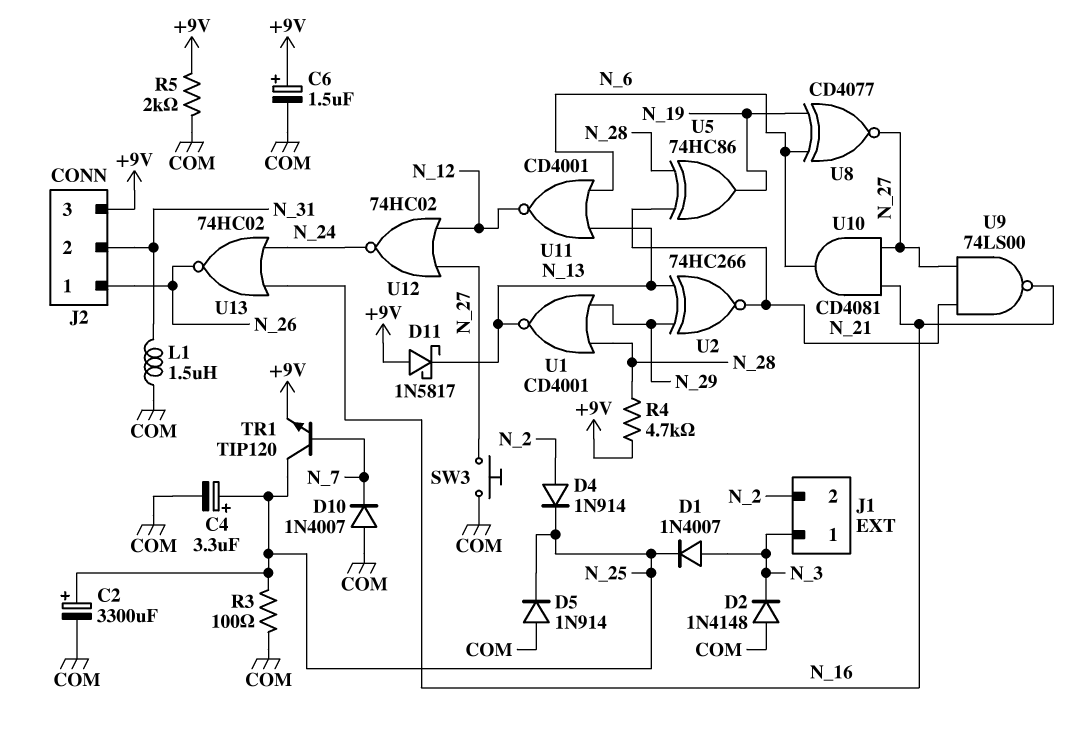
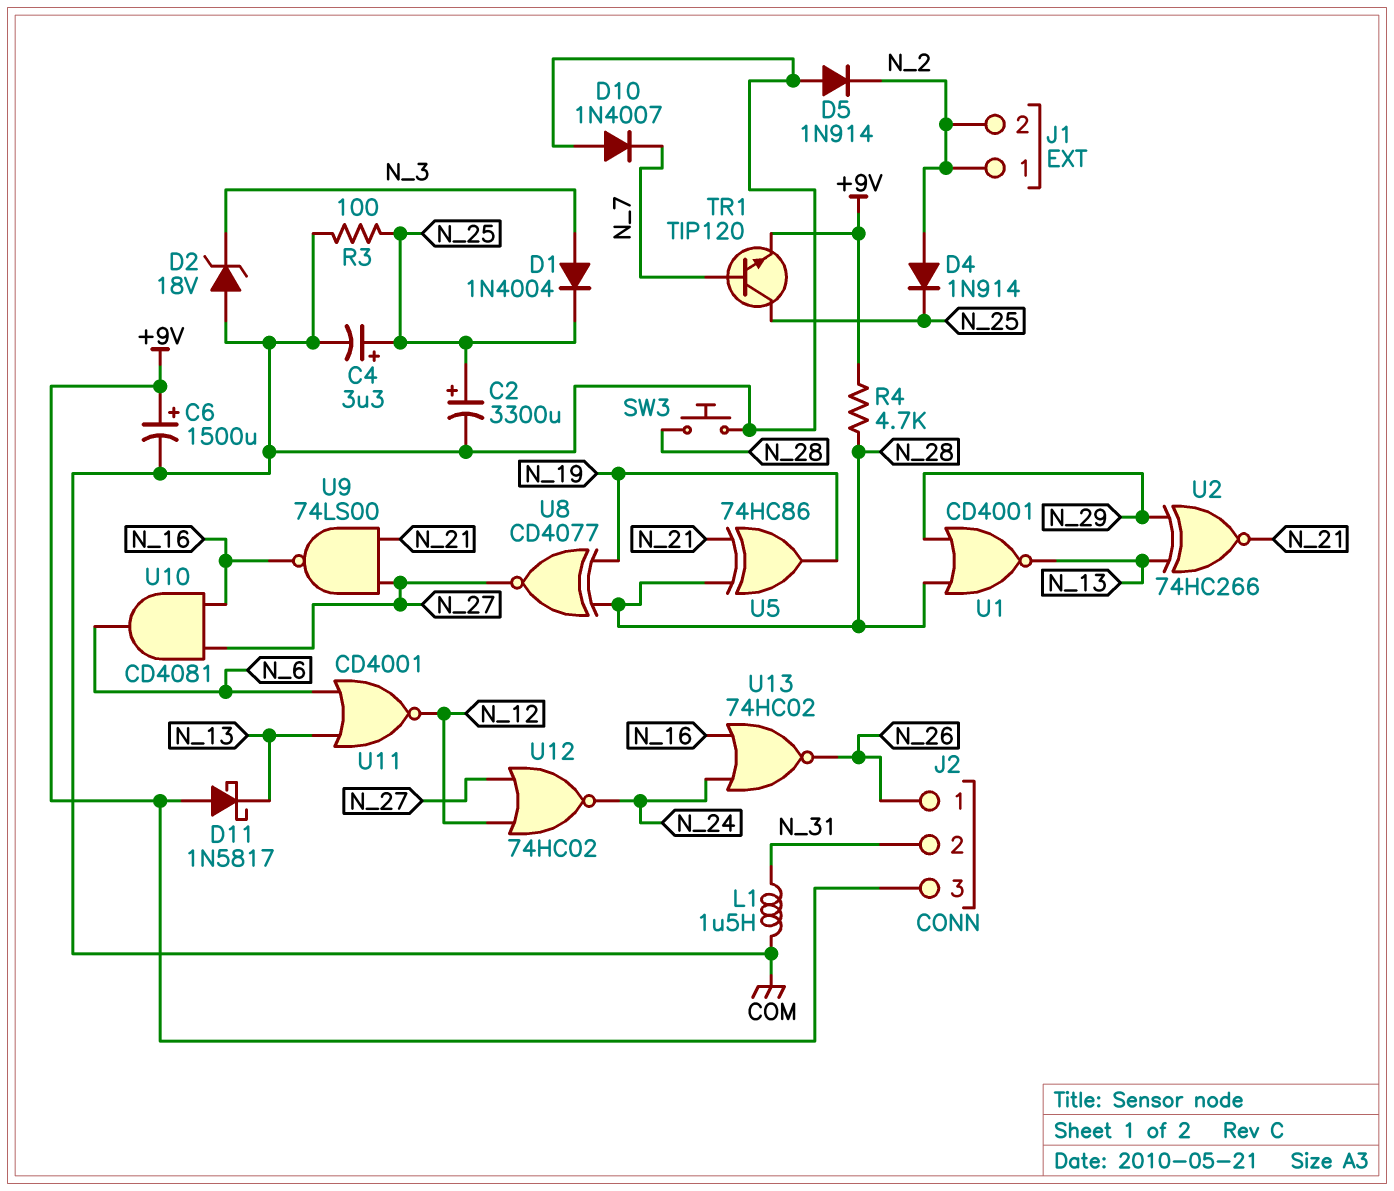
C6: 1.5uF (plus +9V, minus COM) -> 1500uF (plus +9V, minus COM)
D1: diode 1N4007 (A N_3, K N_25) -> diode 1N4004 (A N_3, K N_25)
D2: diode 1N4148 (A COM, K N_3) -> zener 18V (A COM, K N_3)
D5: diode 1N914 (A COM, K N_25) -> diode 1N914 (A COM, K N_2)
J1 pin 1: N_3 -> N_2
R5: 2k (+9V, COM) -> none
SW3: button (COM, N_27) -> button (COM, N_28)
U8: XNOR CD4077 (in N_6, in N_19, out N_27) -> XNOR CD4077 (in N_19, in N_28, out N_27)

